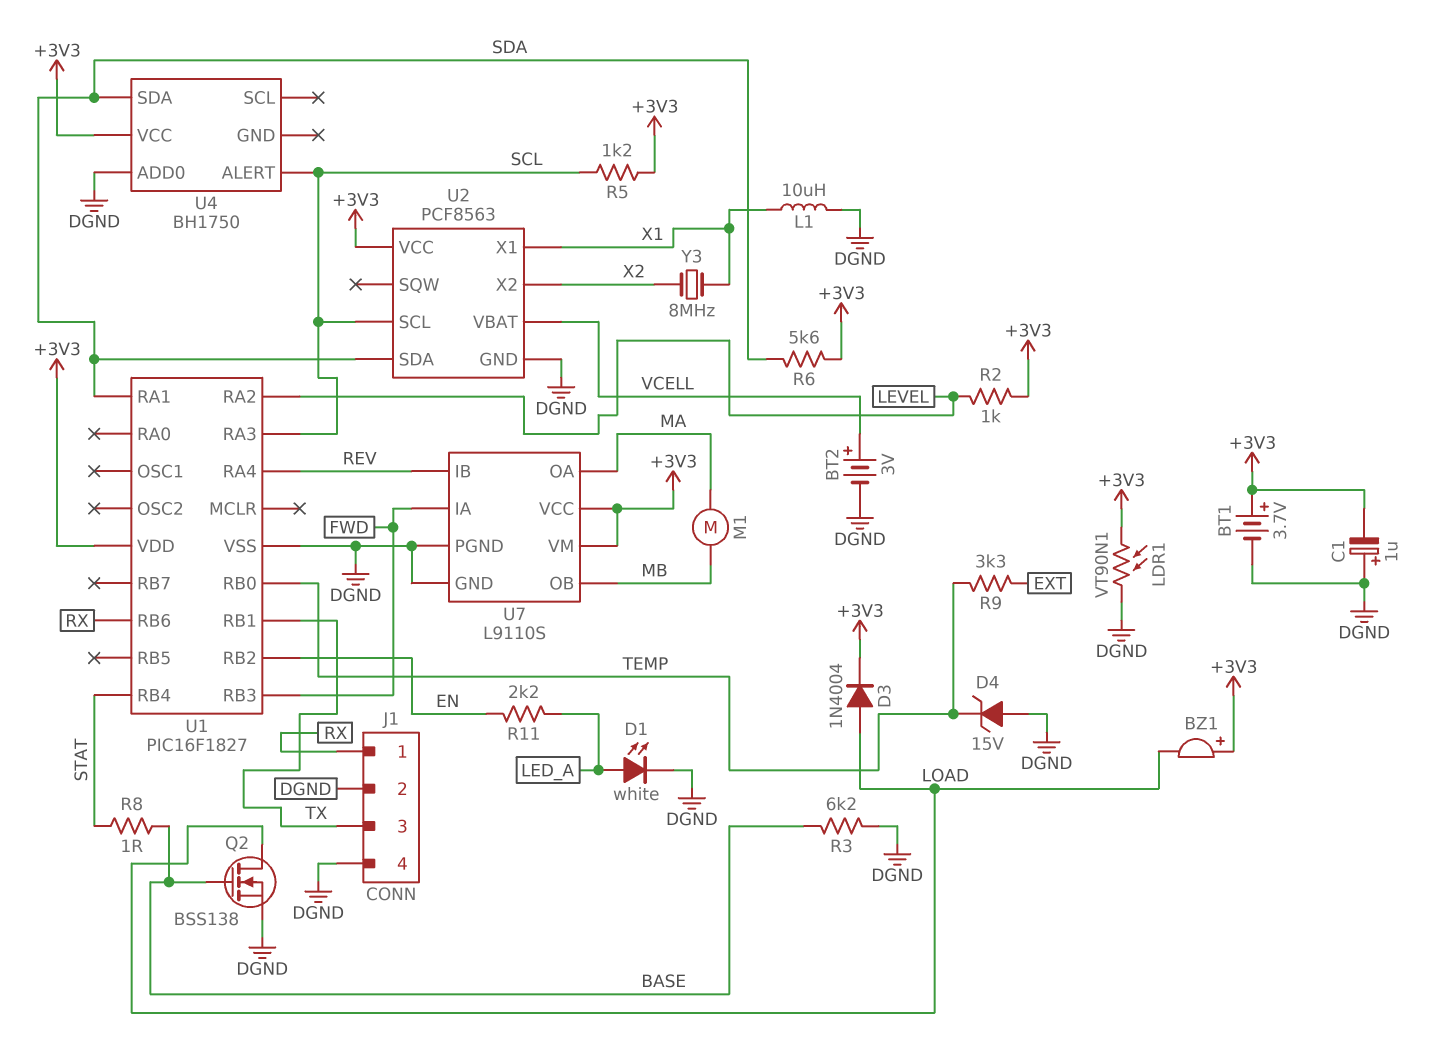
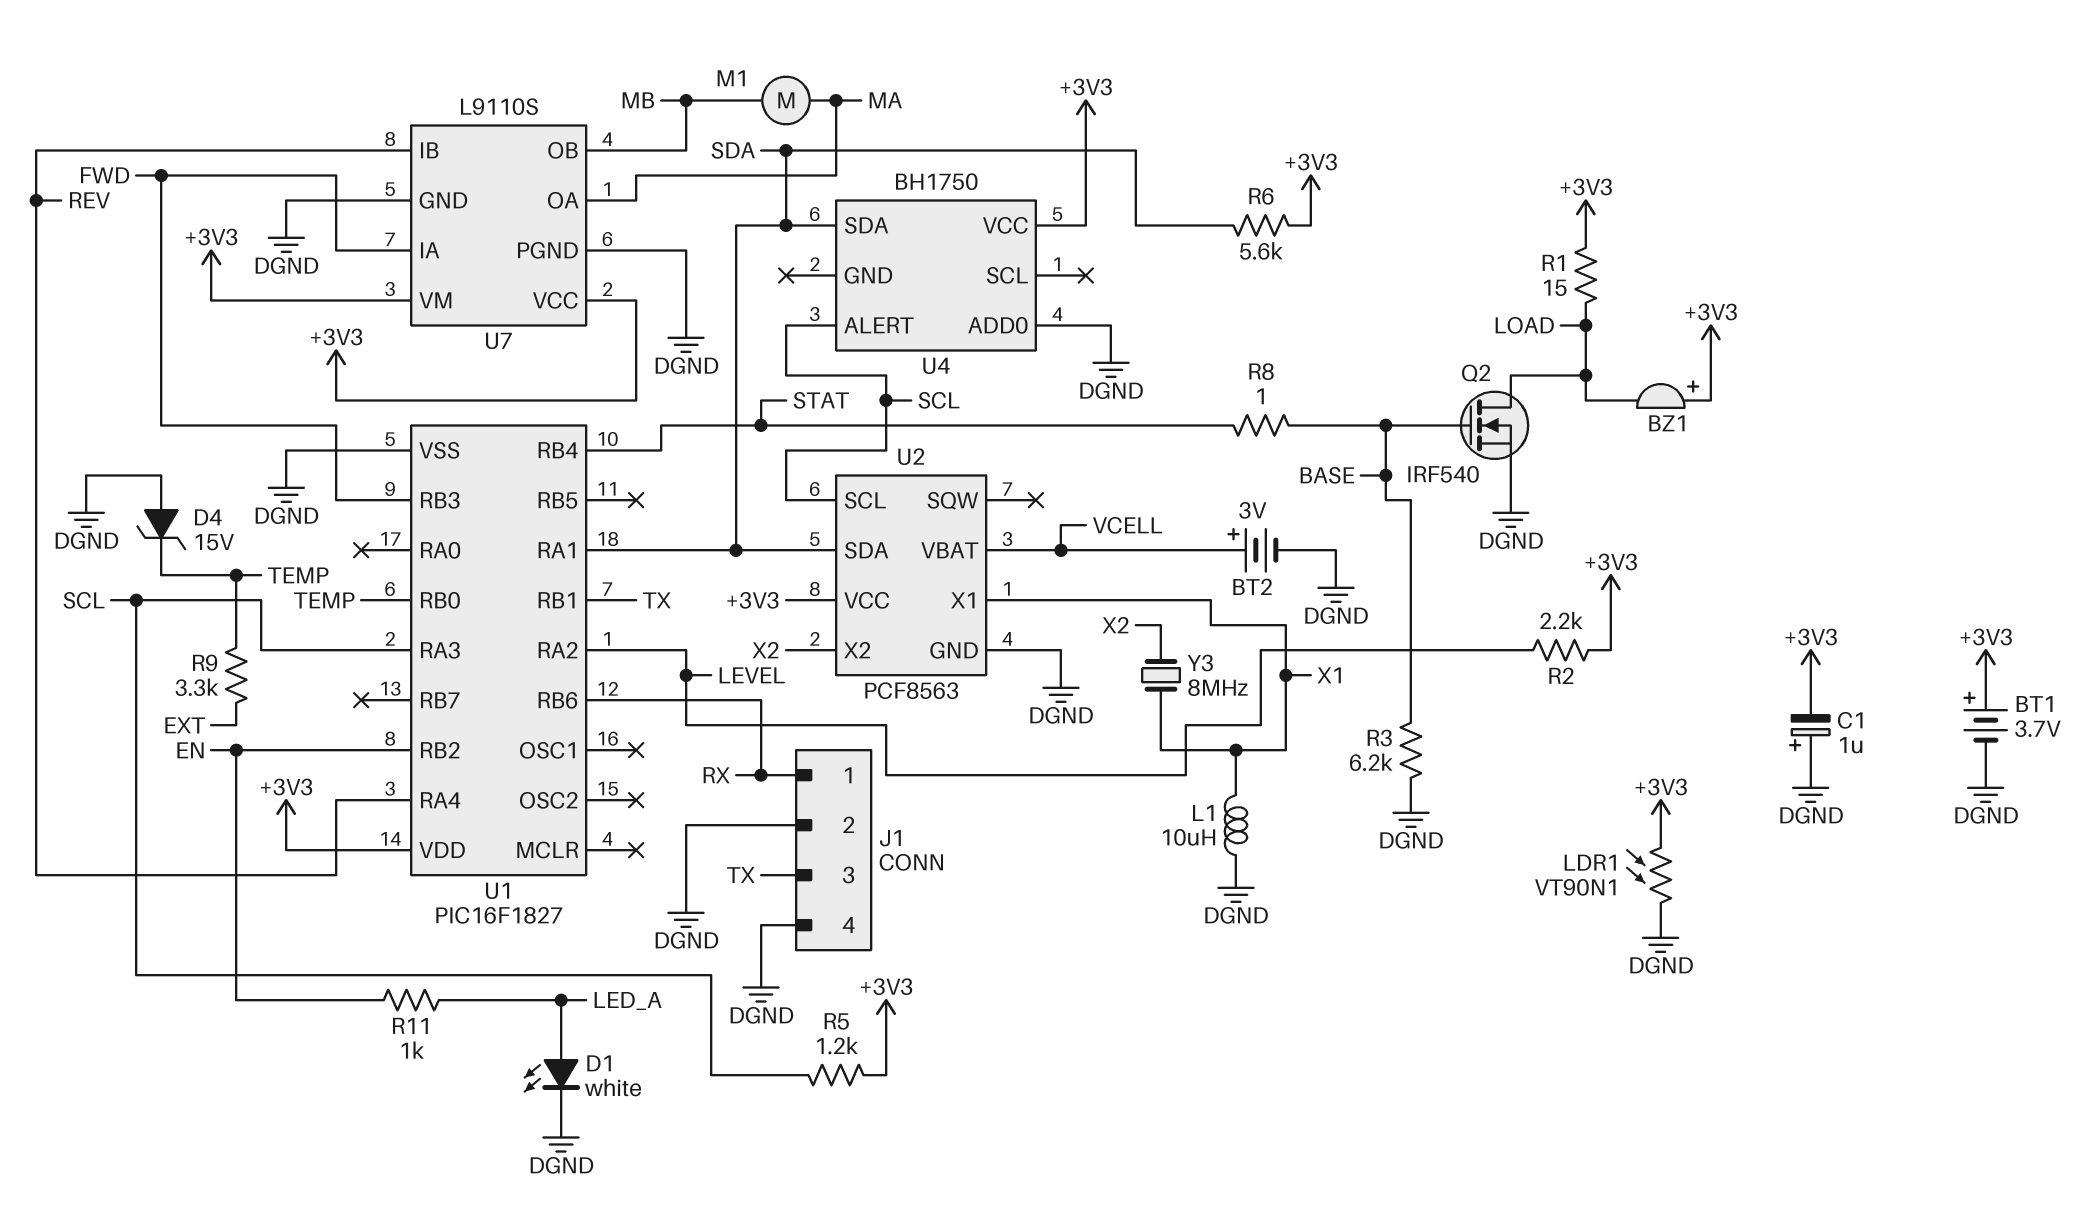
D3: diode 1N4004 (A LOAD, K +3V3) -> none
Q2: NMOS BSS138 (G BASE, D LOAD, S DGND) -> NMOS IRF540 (G BASE, D LOAD, S DGND)
R1: none -> 15 (+3V3, LOAD)
R2: 1k (+3V3, LEVEL) -> 2.2k (+3V3, LEVEL)
R11: 2.2k (EN, LED_A) -> 1k (EN, LED_A)

